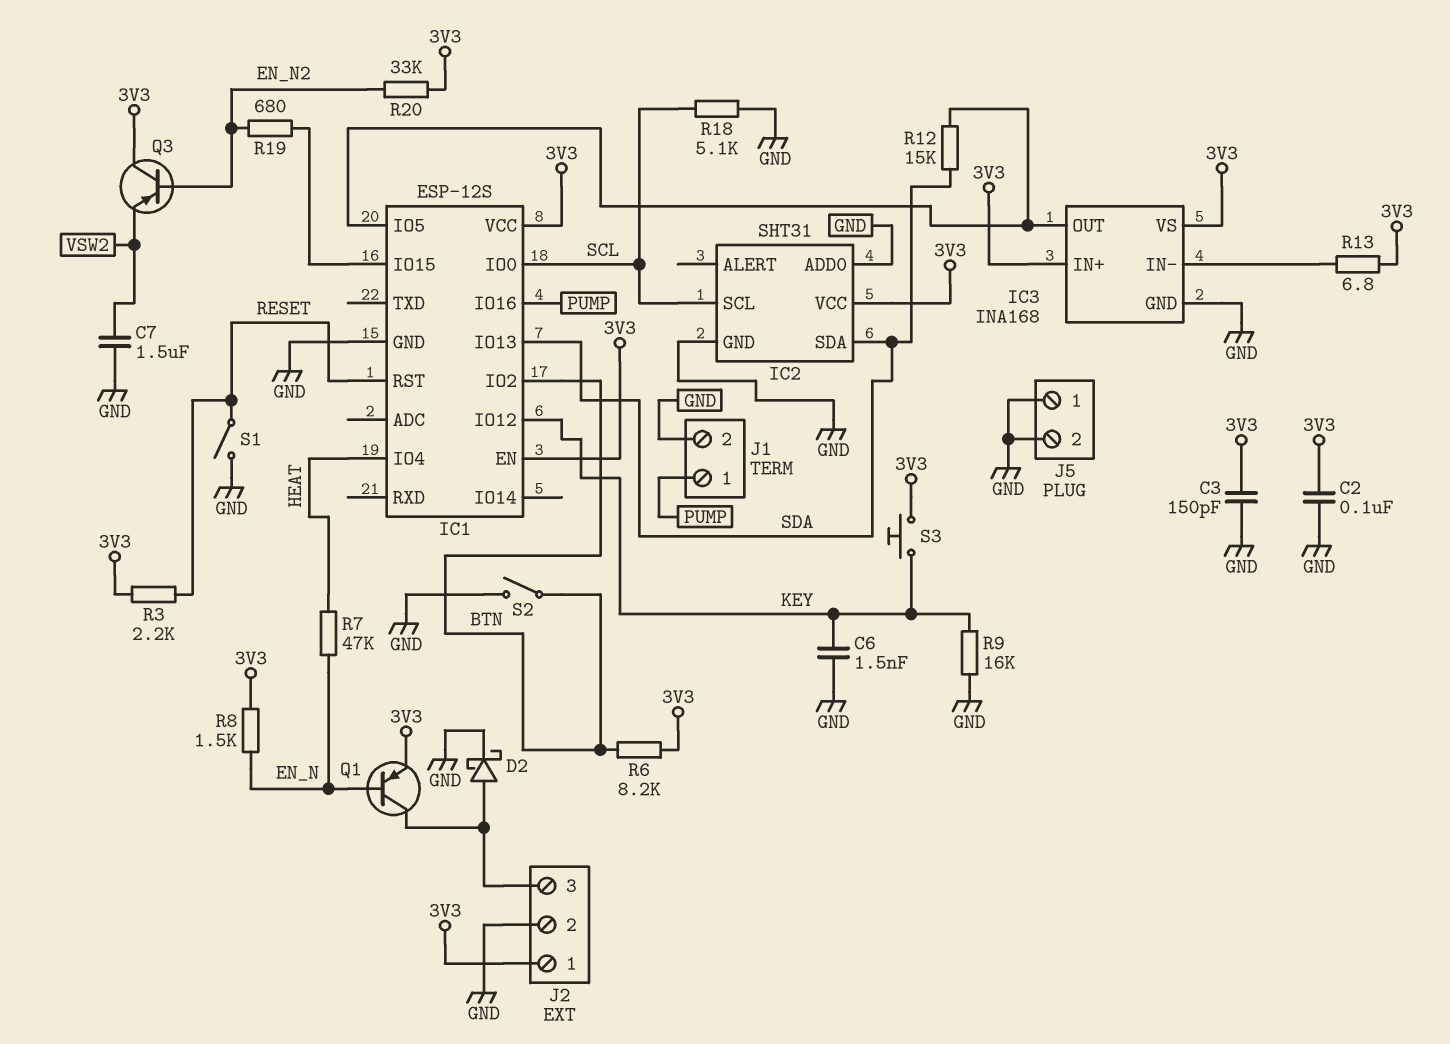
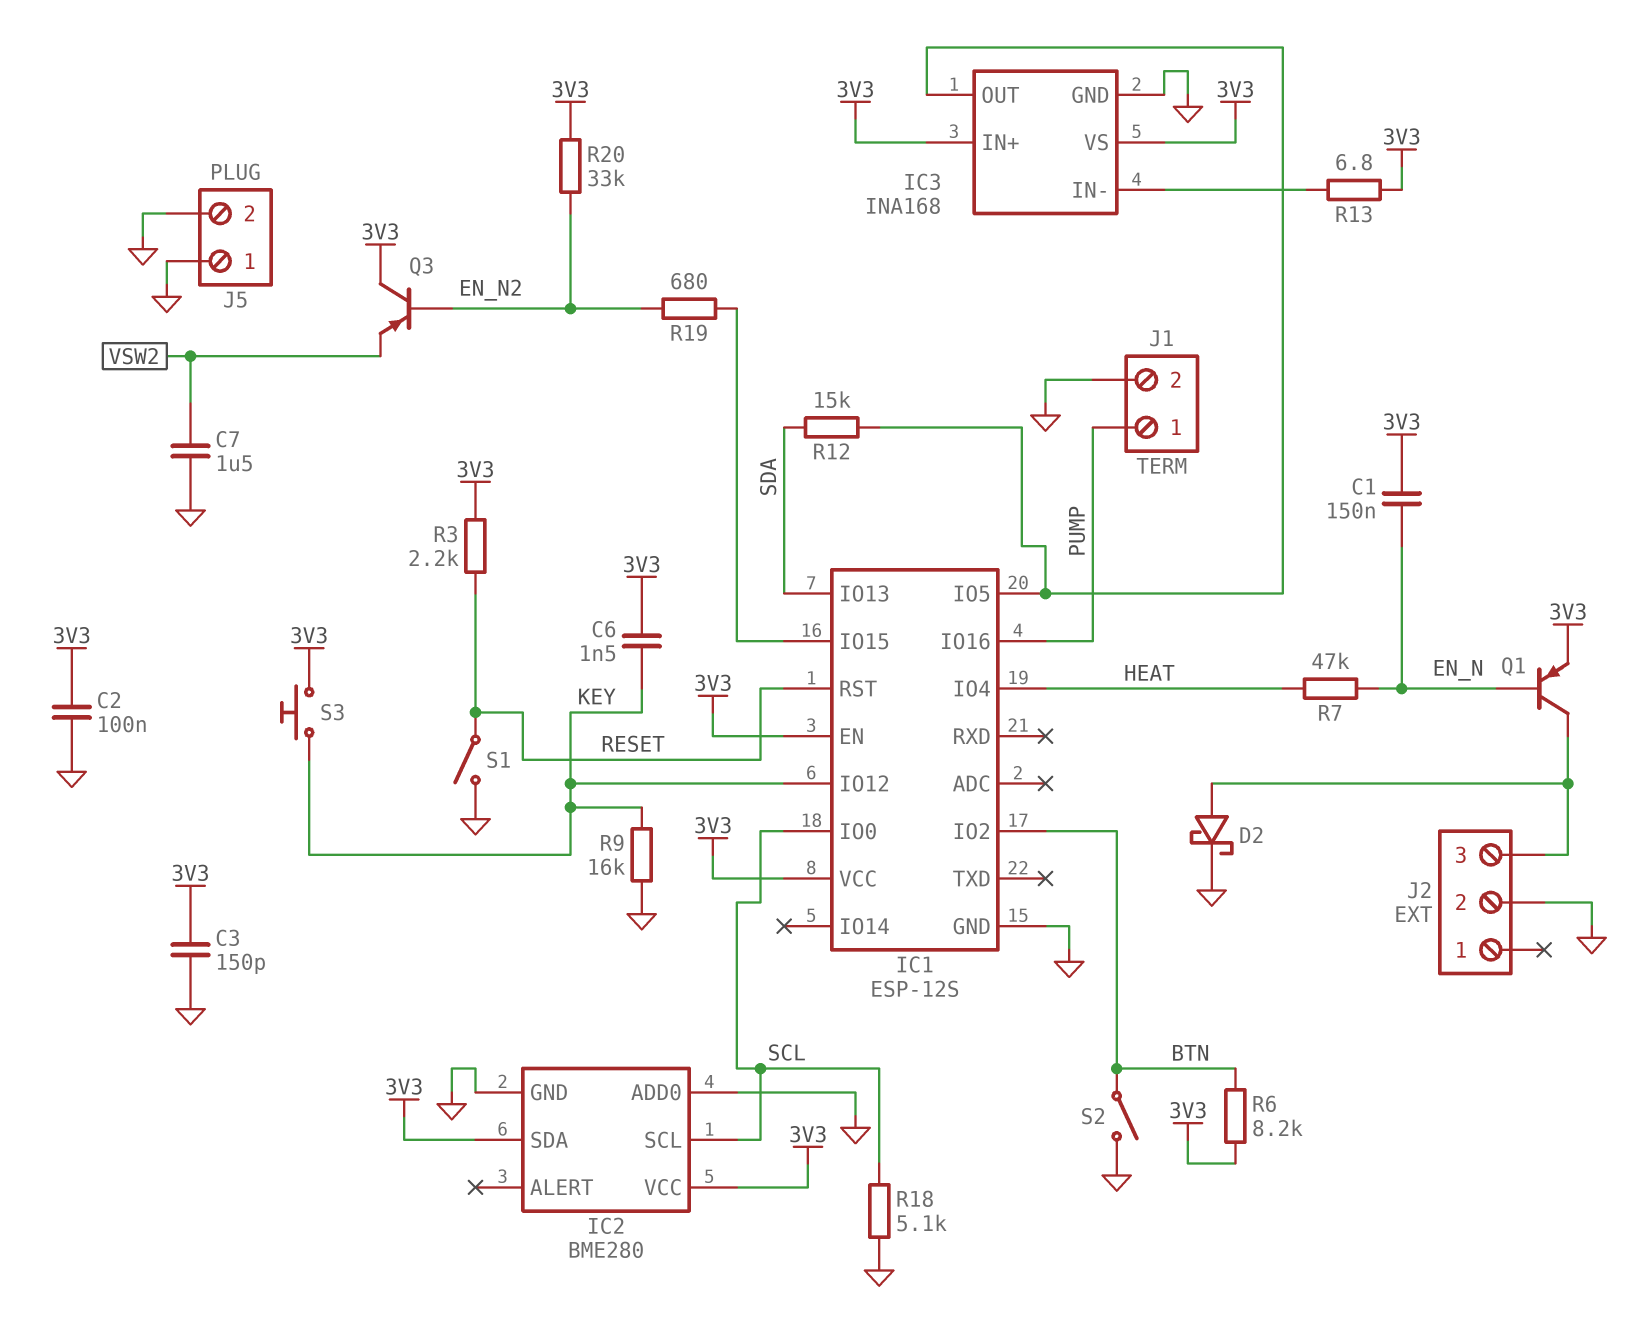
C1: none -> 150nF (3V3, EN_N)
C6: 1.5nF (GND, KEY) -> 1.5nF (3V3, KEY)
IC2: SHT31 -> BME280
IC2 pin SDA: SDA -> 3V3
J2 pin 1: 3V3 -> none
R8: 1.5k (3V3, EN_N) -> none

